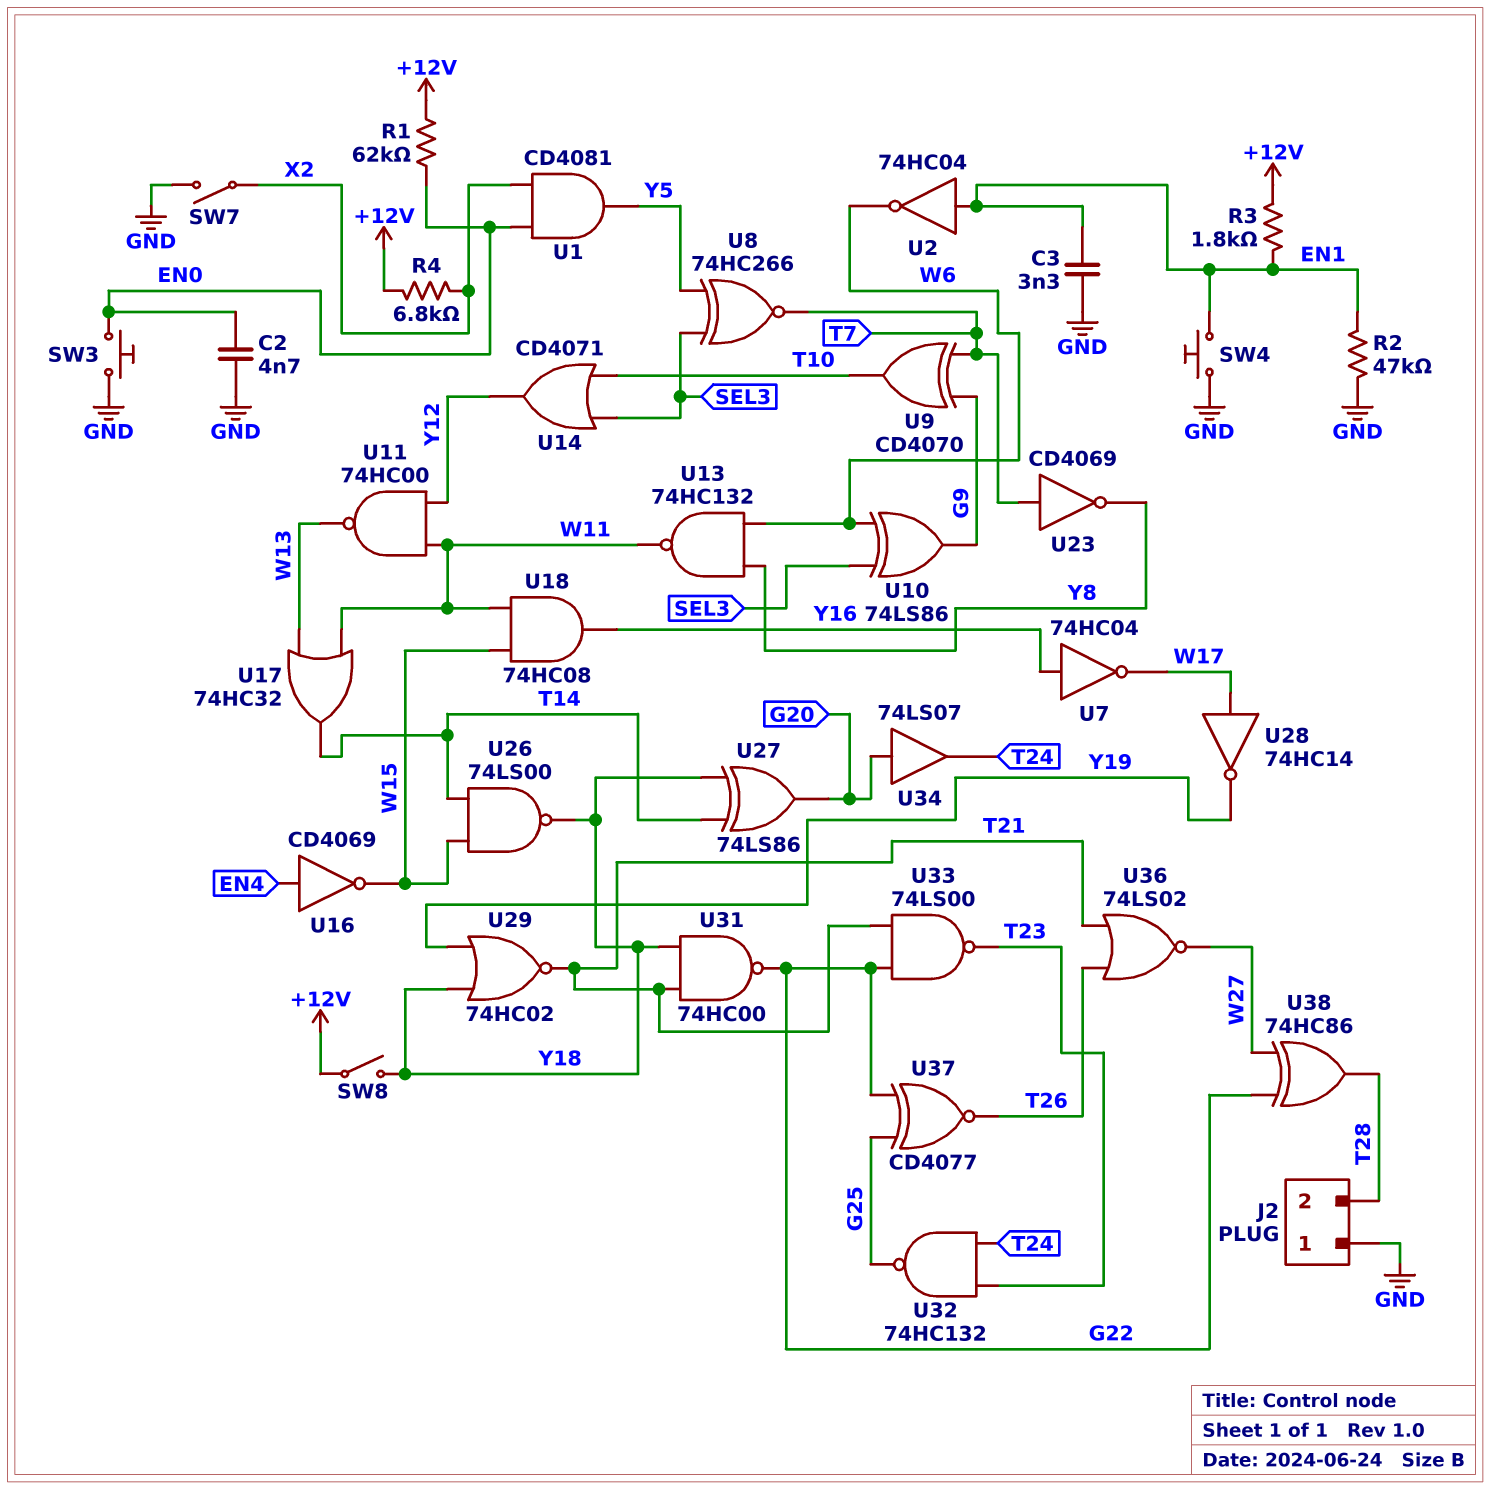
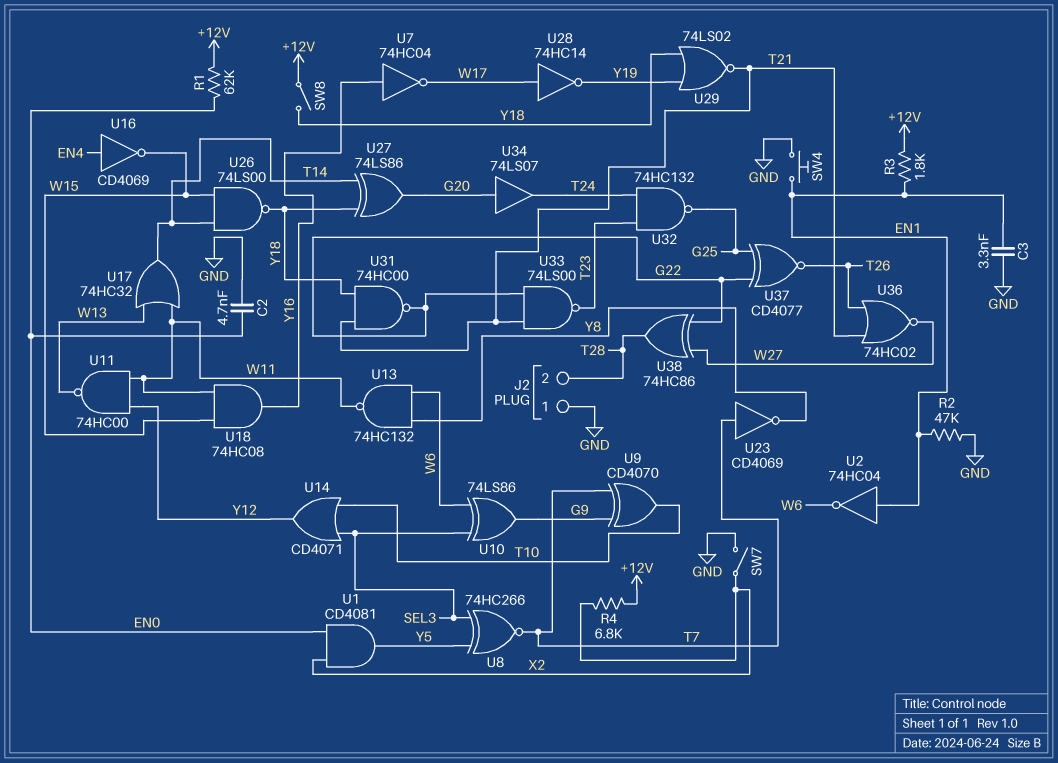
SW3: button (EN0, GND) -> none
U29: NOR 74HC02 (in Y18, in Y19, out T21) -> NOR 74LS02 (in Y18, in Y19, out T21)
U36: NOR 74LS02 (in T21, in T26, out W27) -> NOR 74HC02 (in T21, in T26, out W27)

